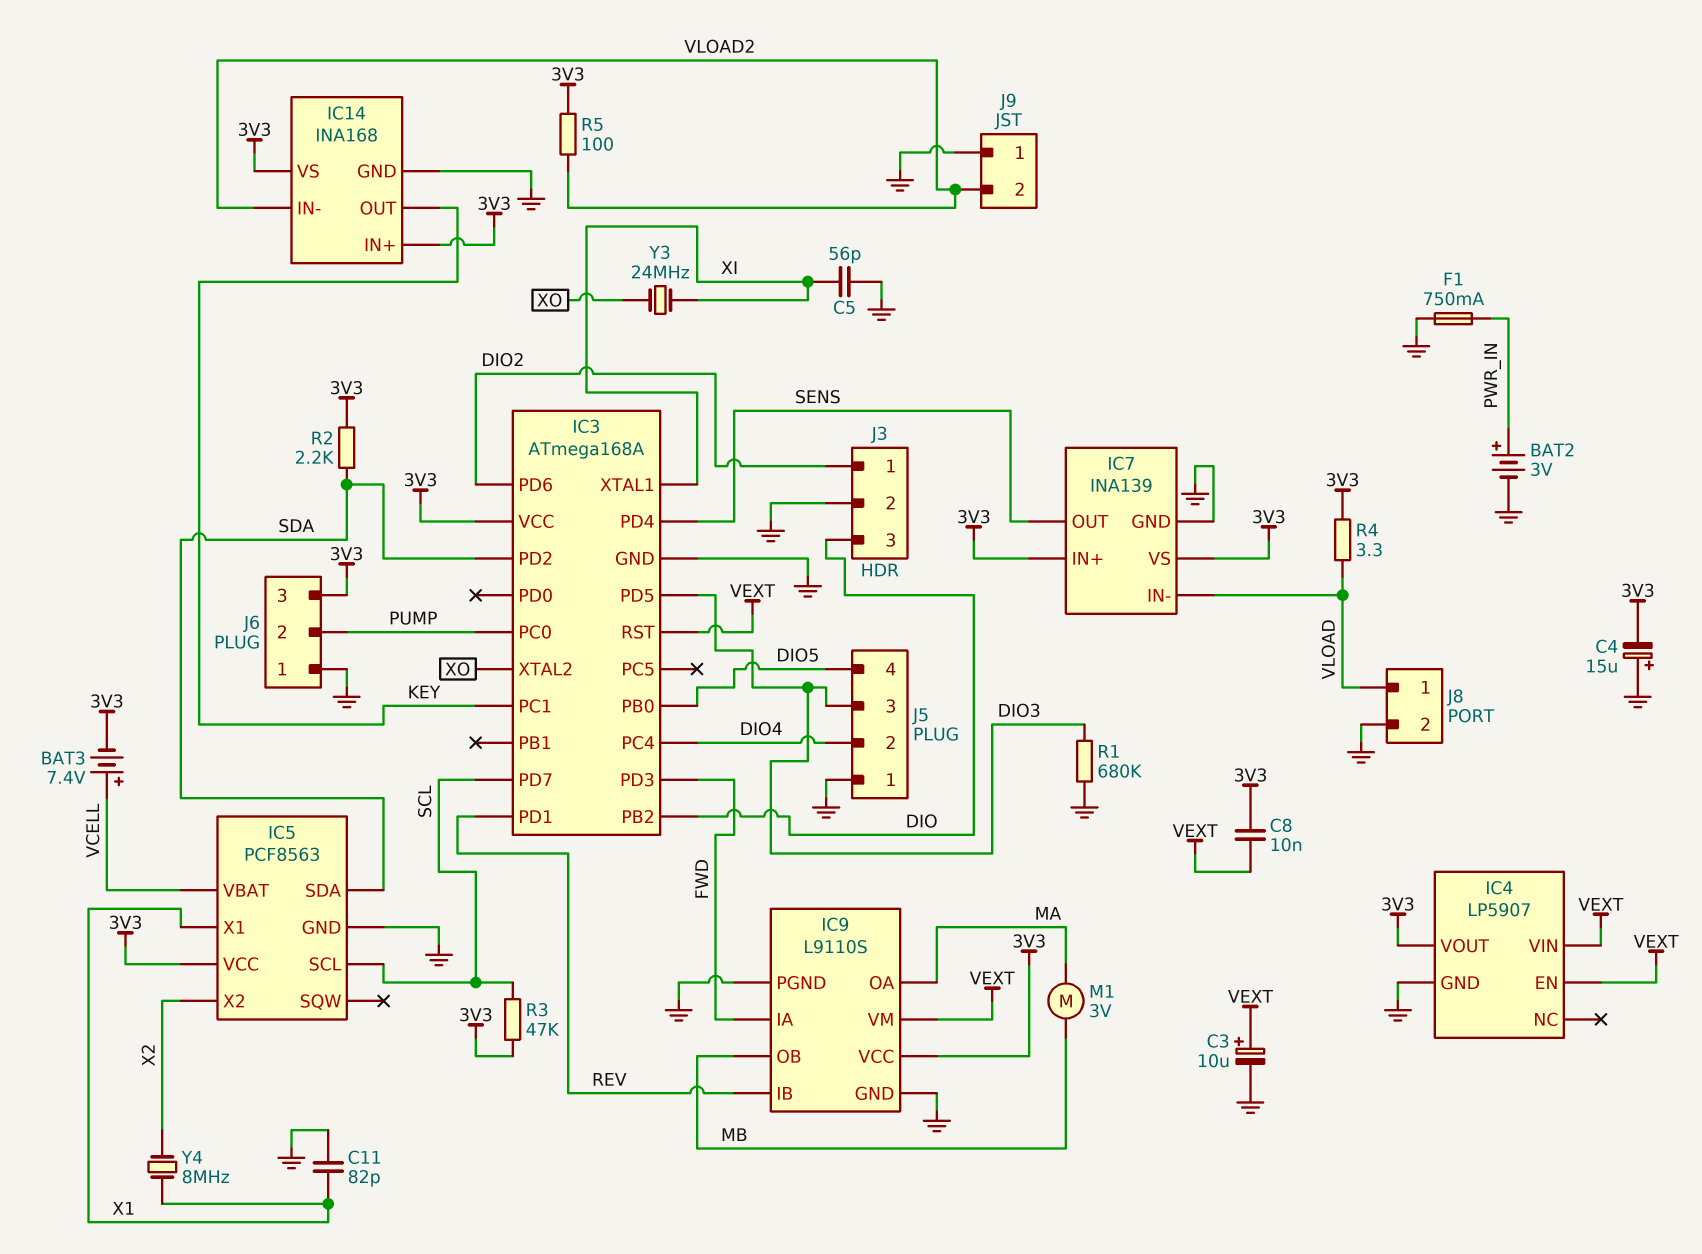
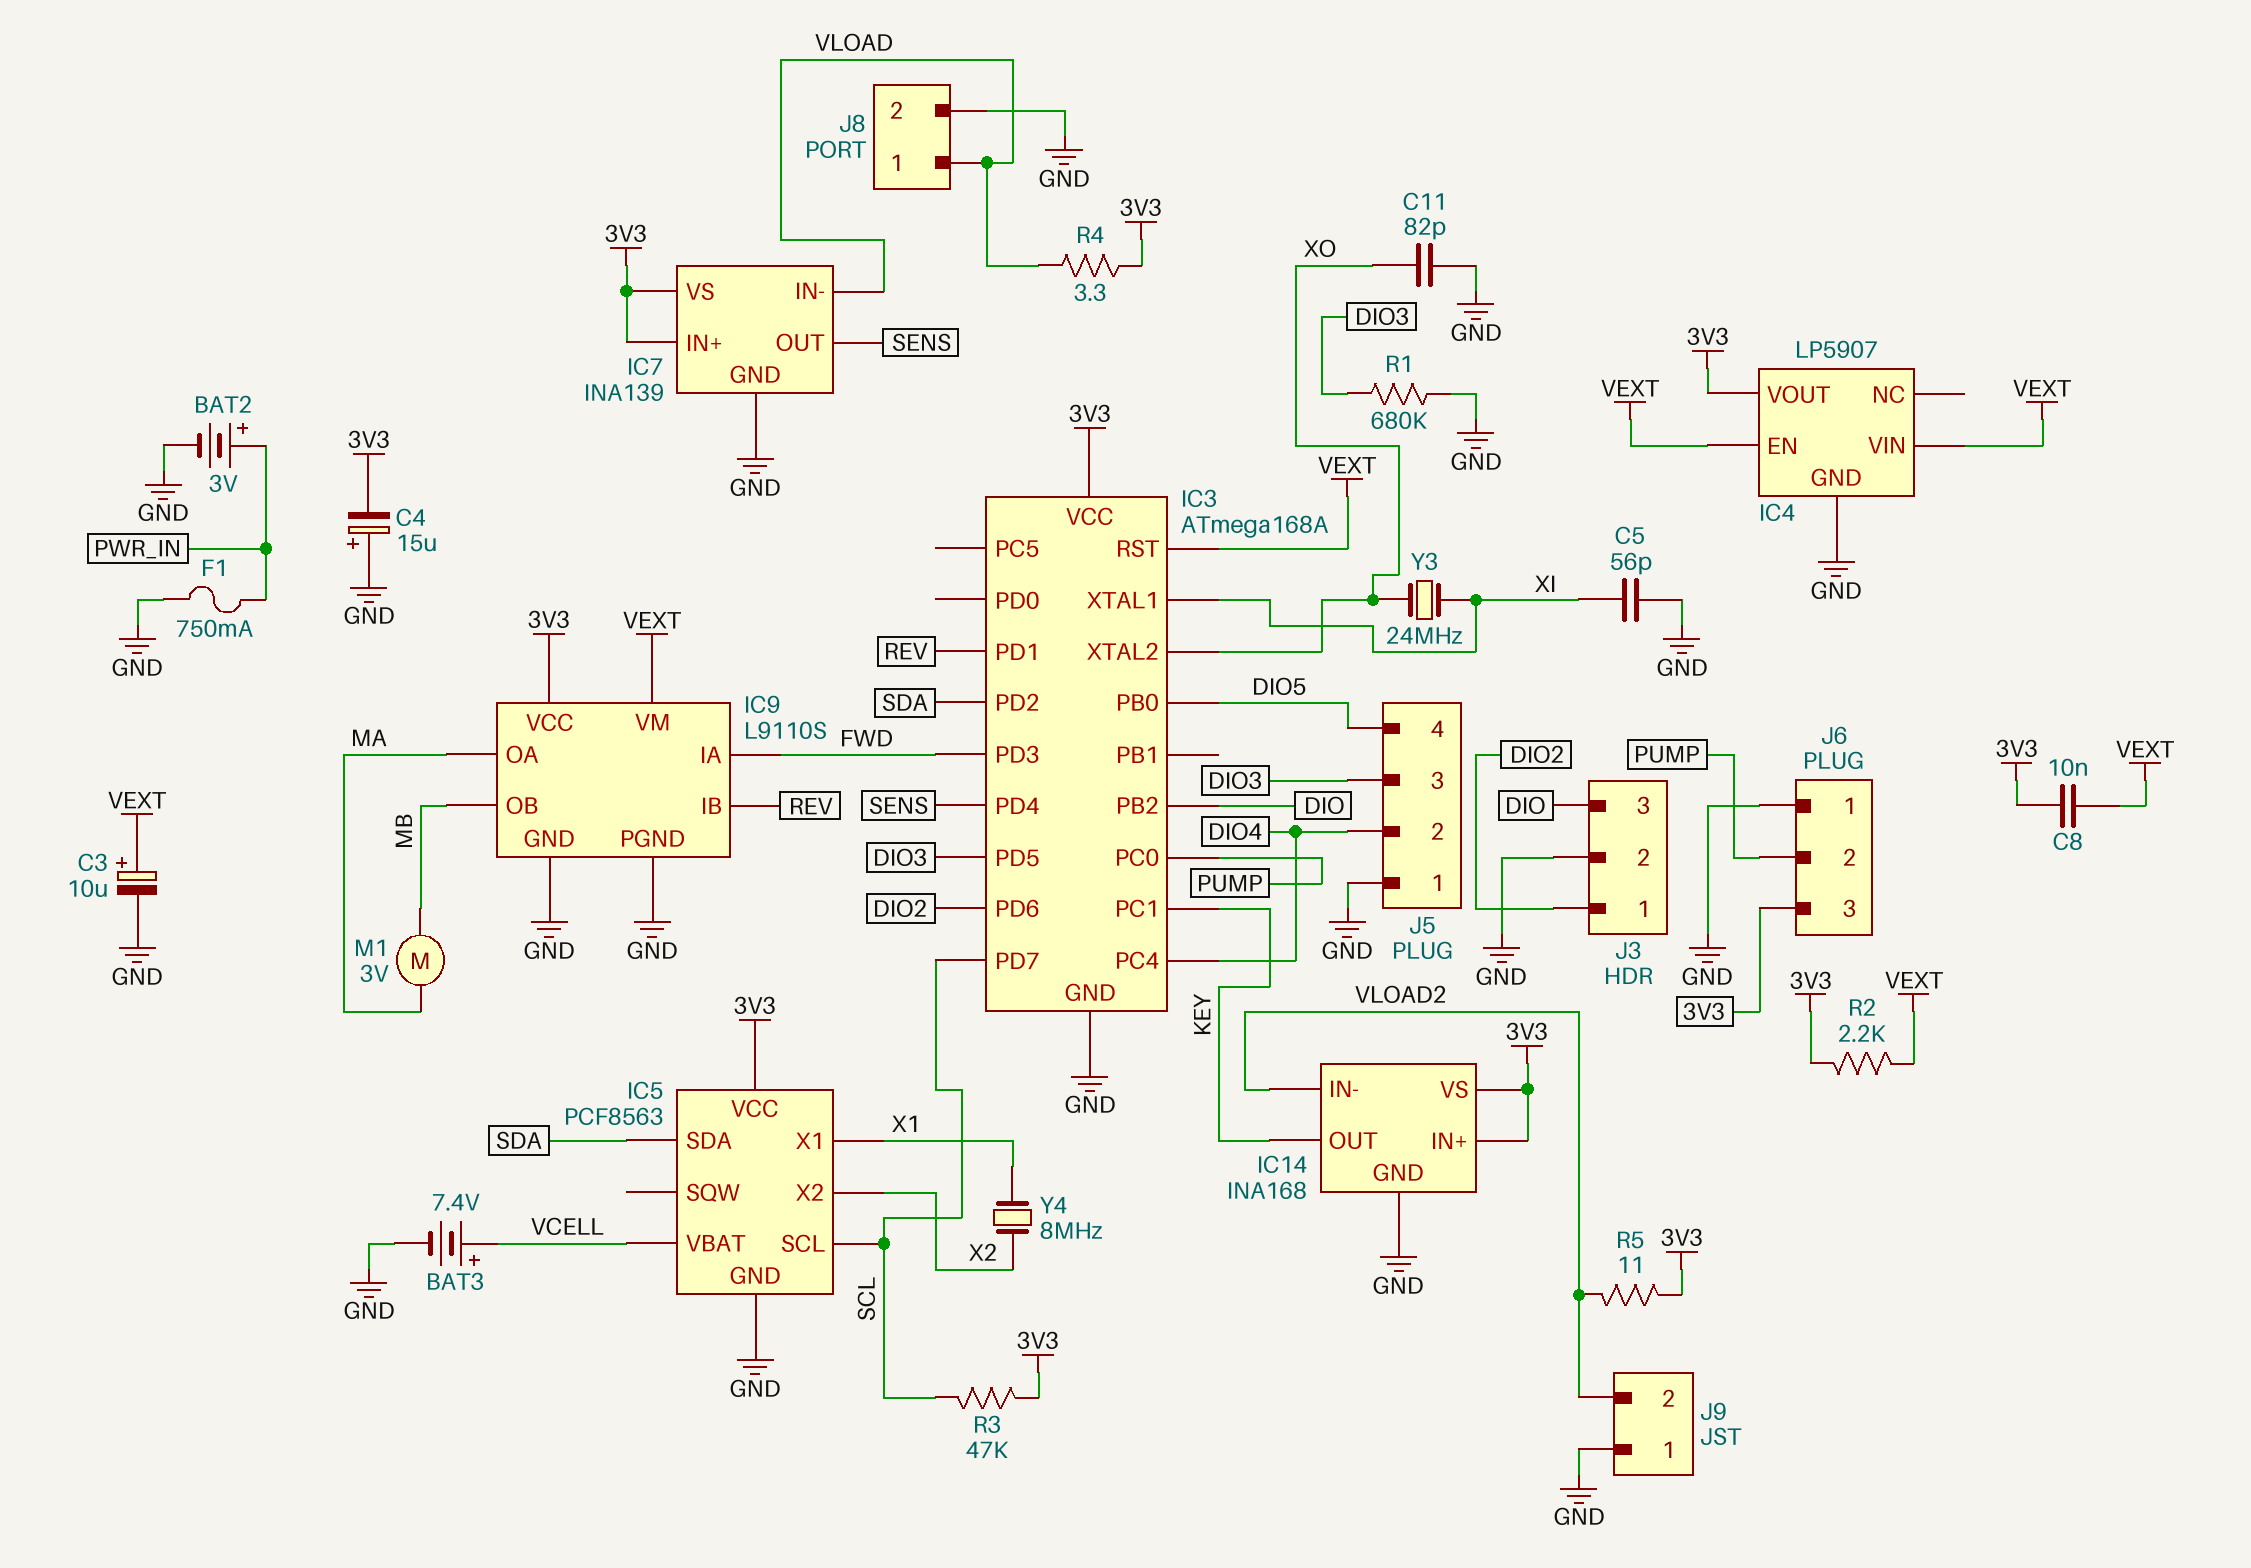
BAT3: 7.4V (plus VCELL, minus 3V3) -> 7.4V (plus VCELL, minus GND)
C11: 82pF (GND, X1) -> 82pF (GND, XO)
R2: 2.2k (3V3, SDA) -> 2.2k (3V3, VEXT)
R5: 100 (3V3, VLOAD2) -> 11 (3V3, VLOAD2)

